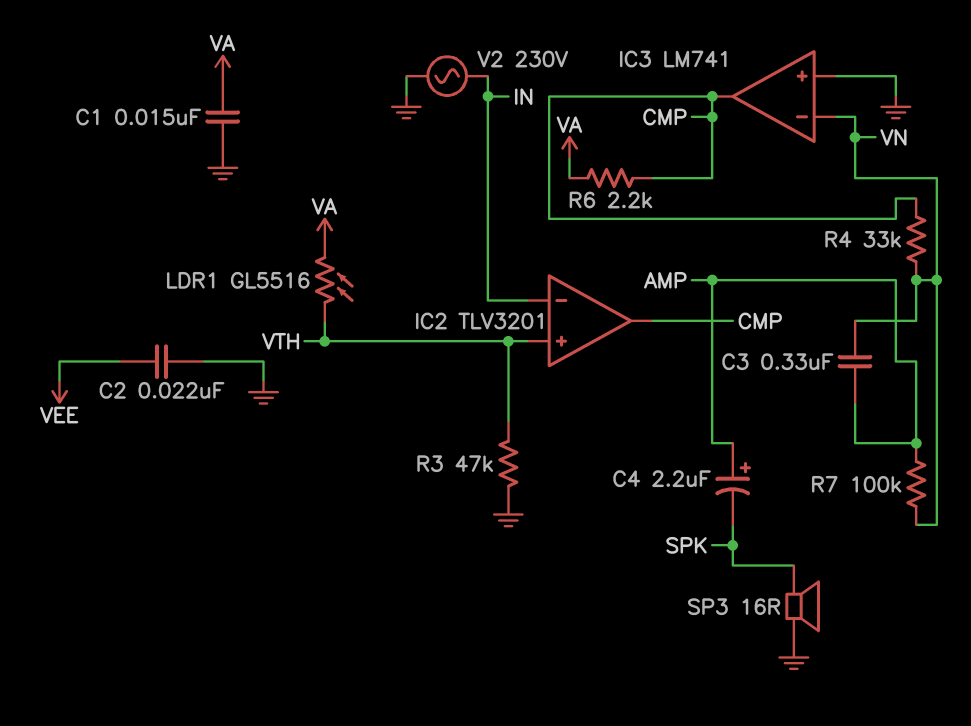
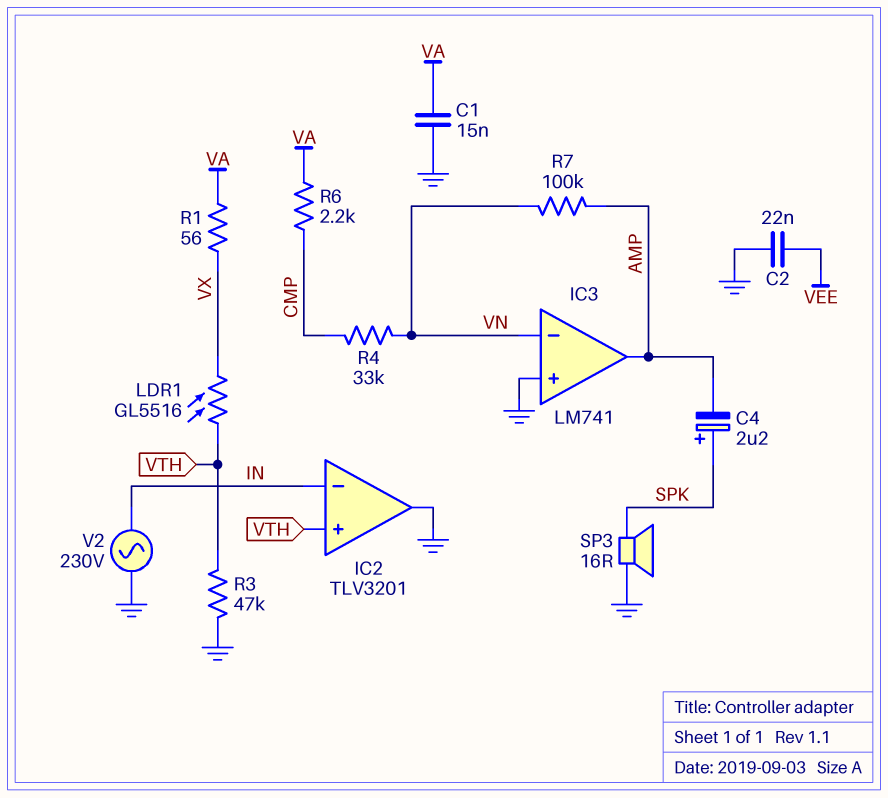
C3: 330nF (AMP, VN) -> none
C4: 2.2uF (plus AMP, minus SPK) -> 2.2uF (plus SPK, minus AMP)
IC2 pin out: CMP -> GND
IC3 pin out: CMP -> AMP
LDR1: GL5516 (VA, VTH) -> GL5516 (VTH, VX)
R1: none -> 56 (VA, VX)

